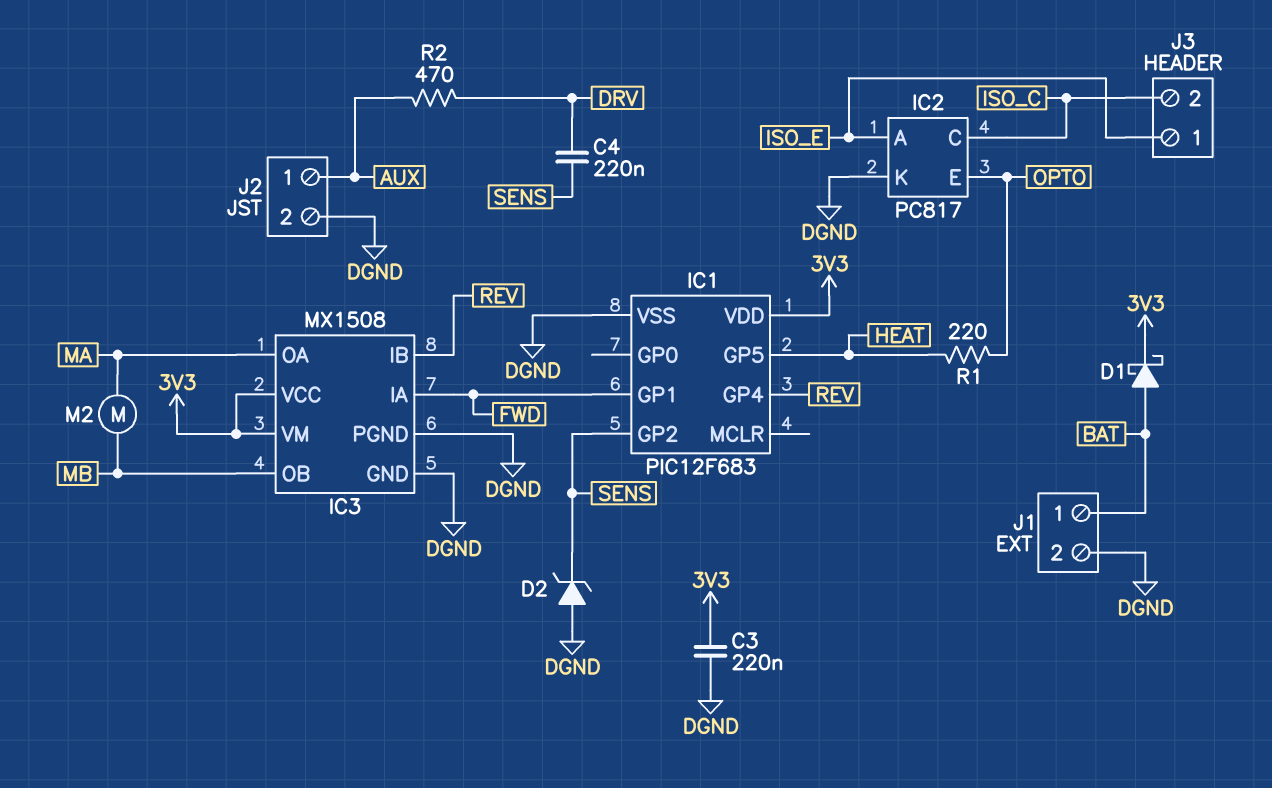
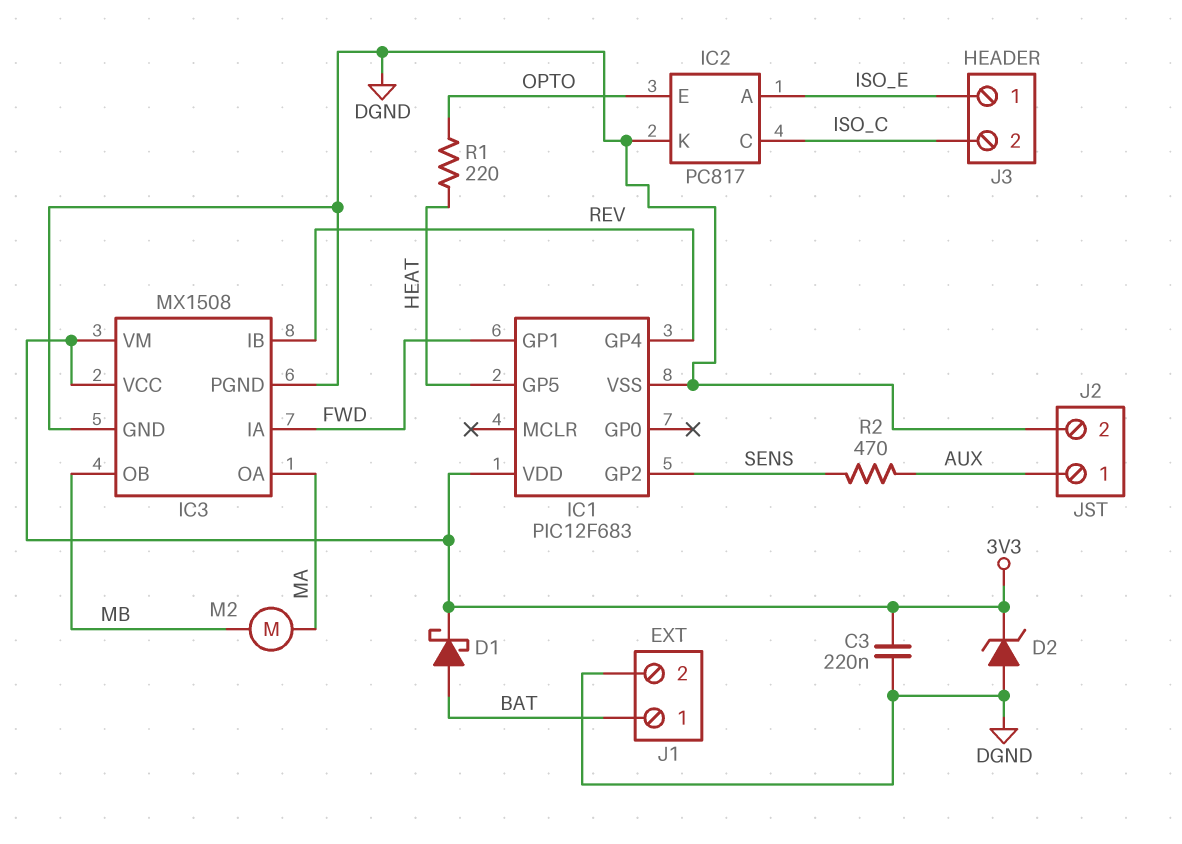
C4: 220nF (DRV, SENS) -> none
D2: zener (A DGND, K SENS) -> zener (A DGND, K 3V3)
R2: 470 (AUX, DRV) -> 470 (AUX, SENS)

